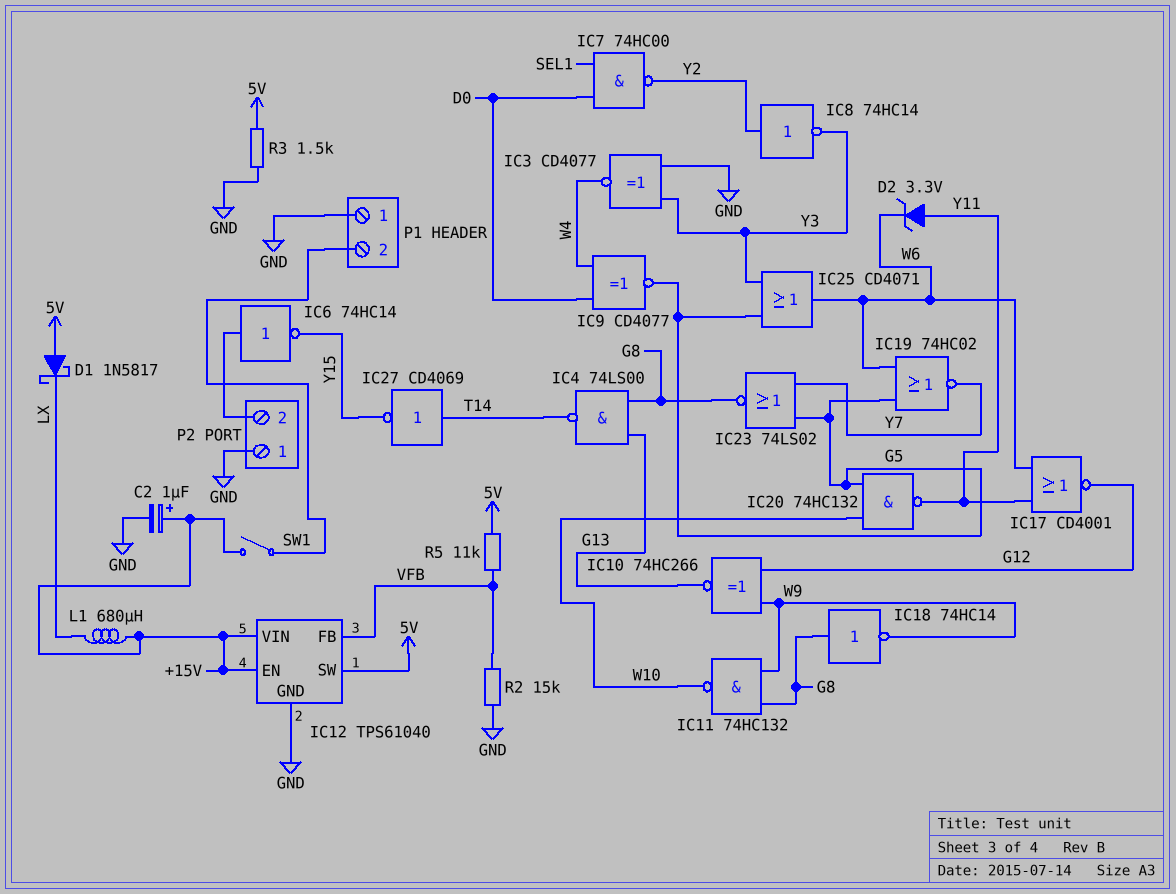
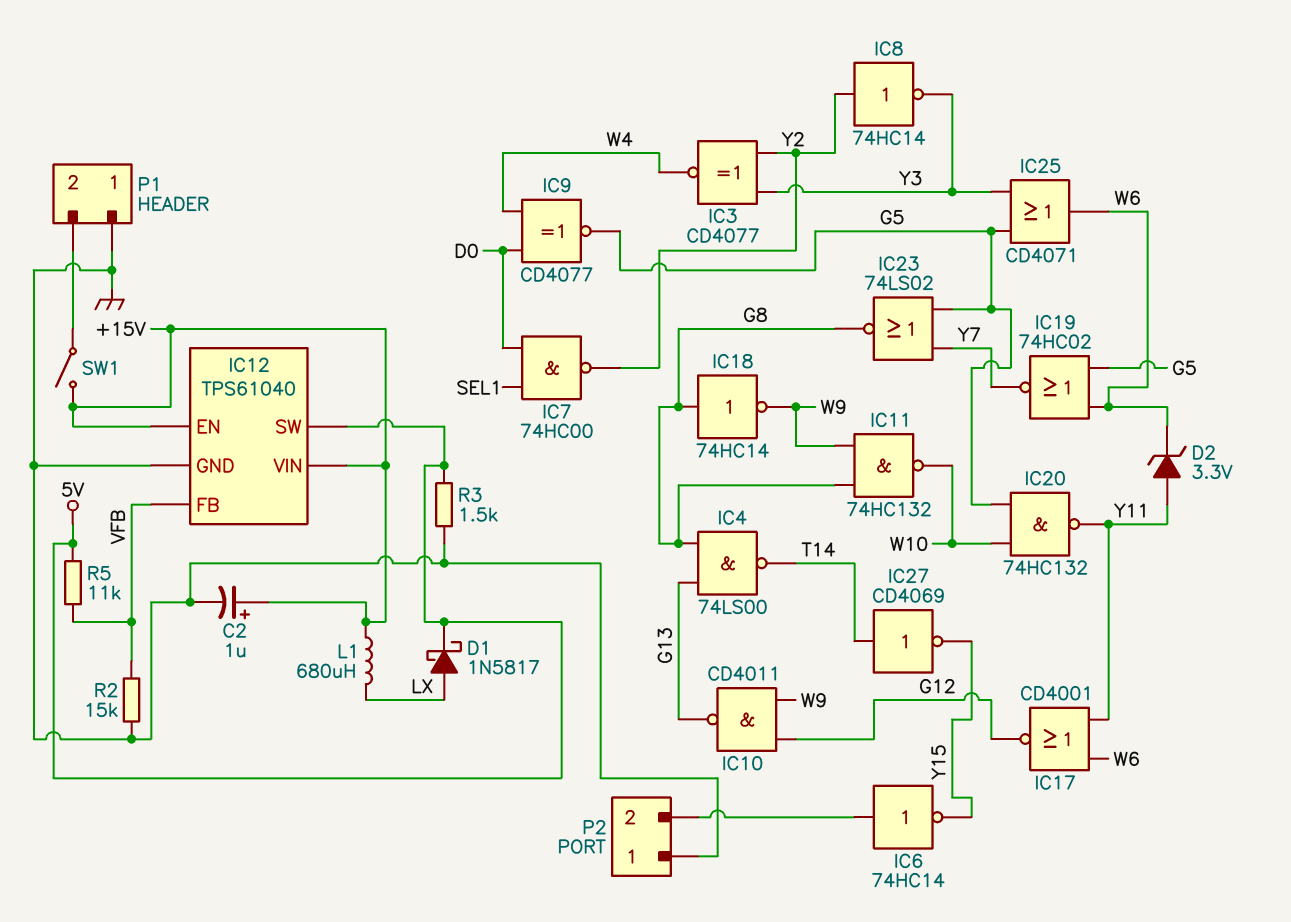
D1: schottky 1N5817 (A 5V, K LX) -> schottky 1N5817 (A LX, K 5V)
IC3: XNOR CD4077 (in GND, in Y3, out W4) -> XNOR CD4077 (in Y2, in Y3, out W4)
IC10: XNOR 74HC266 (in G12, in W9, out G13) -> NAND CD4011 (in G12, in W9, out G13)

